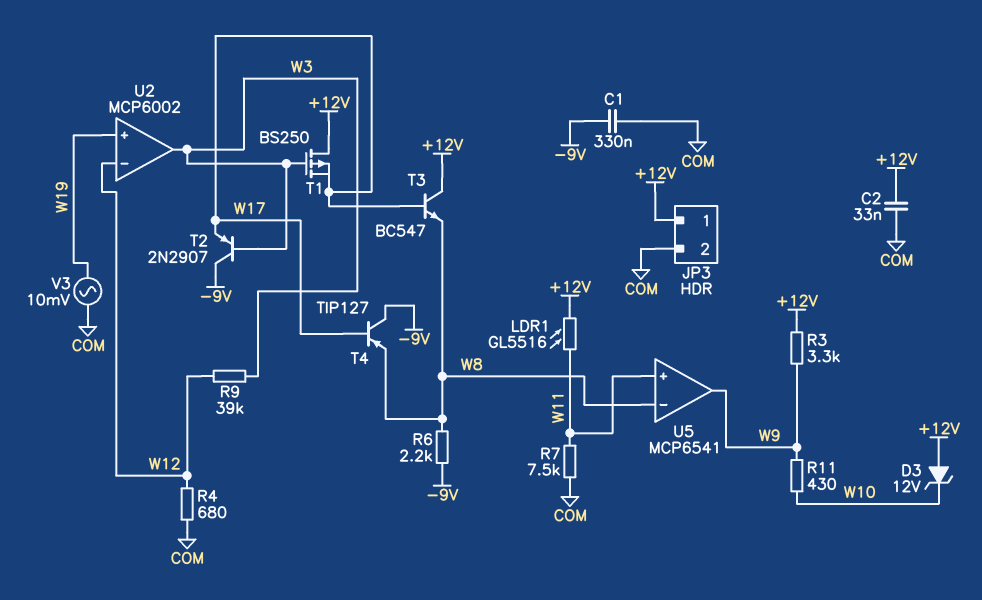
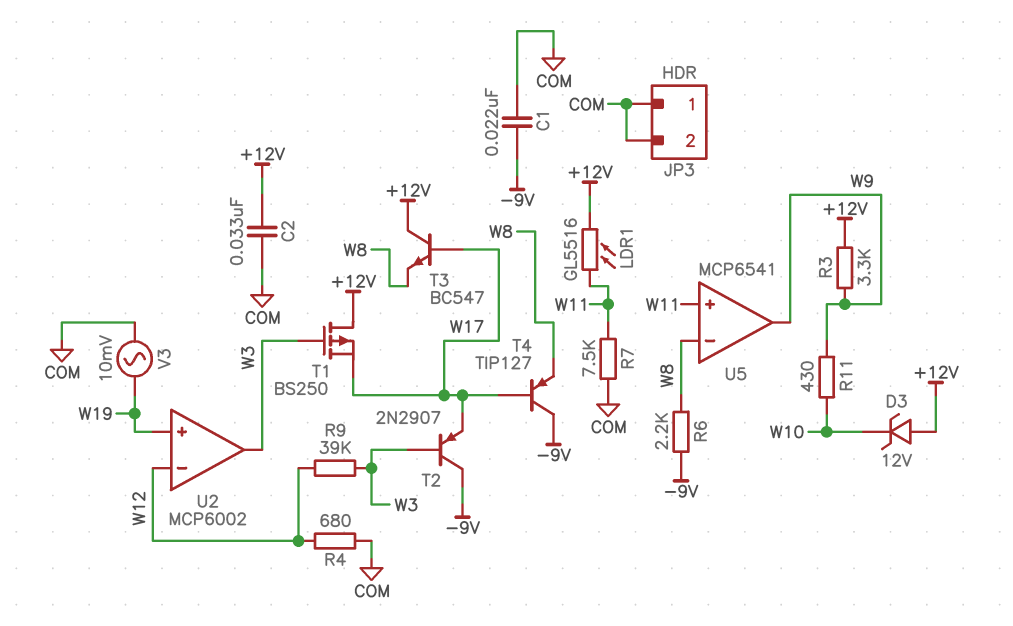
C1: 330nF (-9V, COM) -> 22nF (-9V, COM)
JP3 pin 1: +12V -> COM

